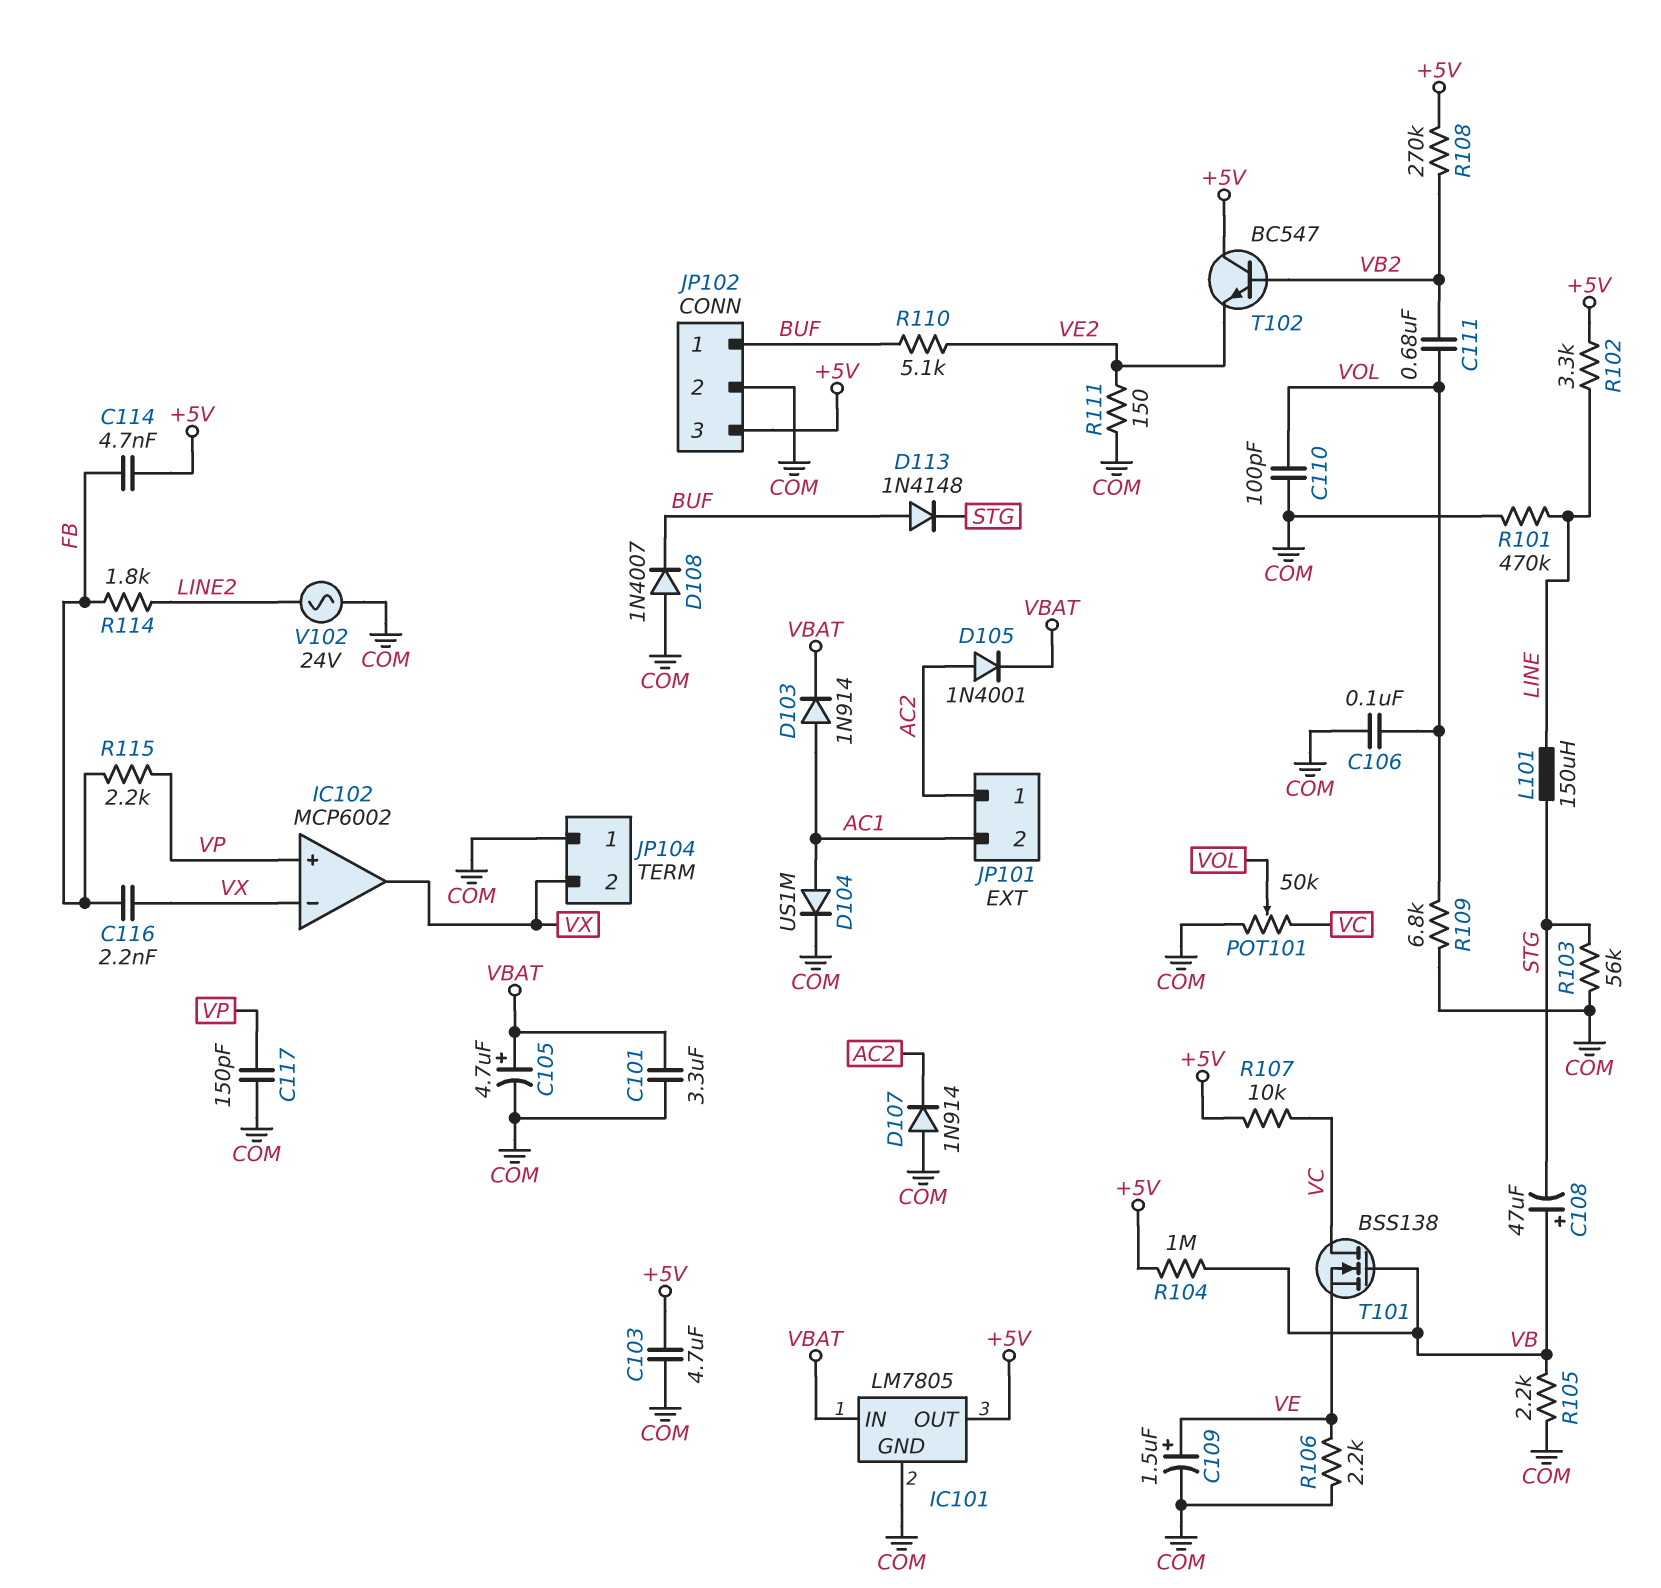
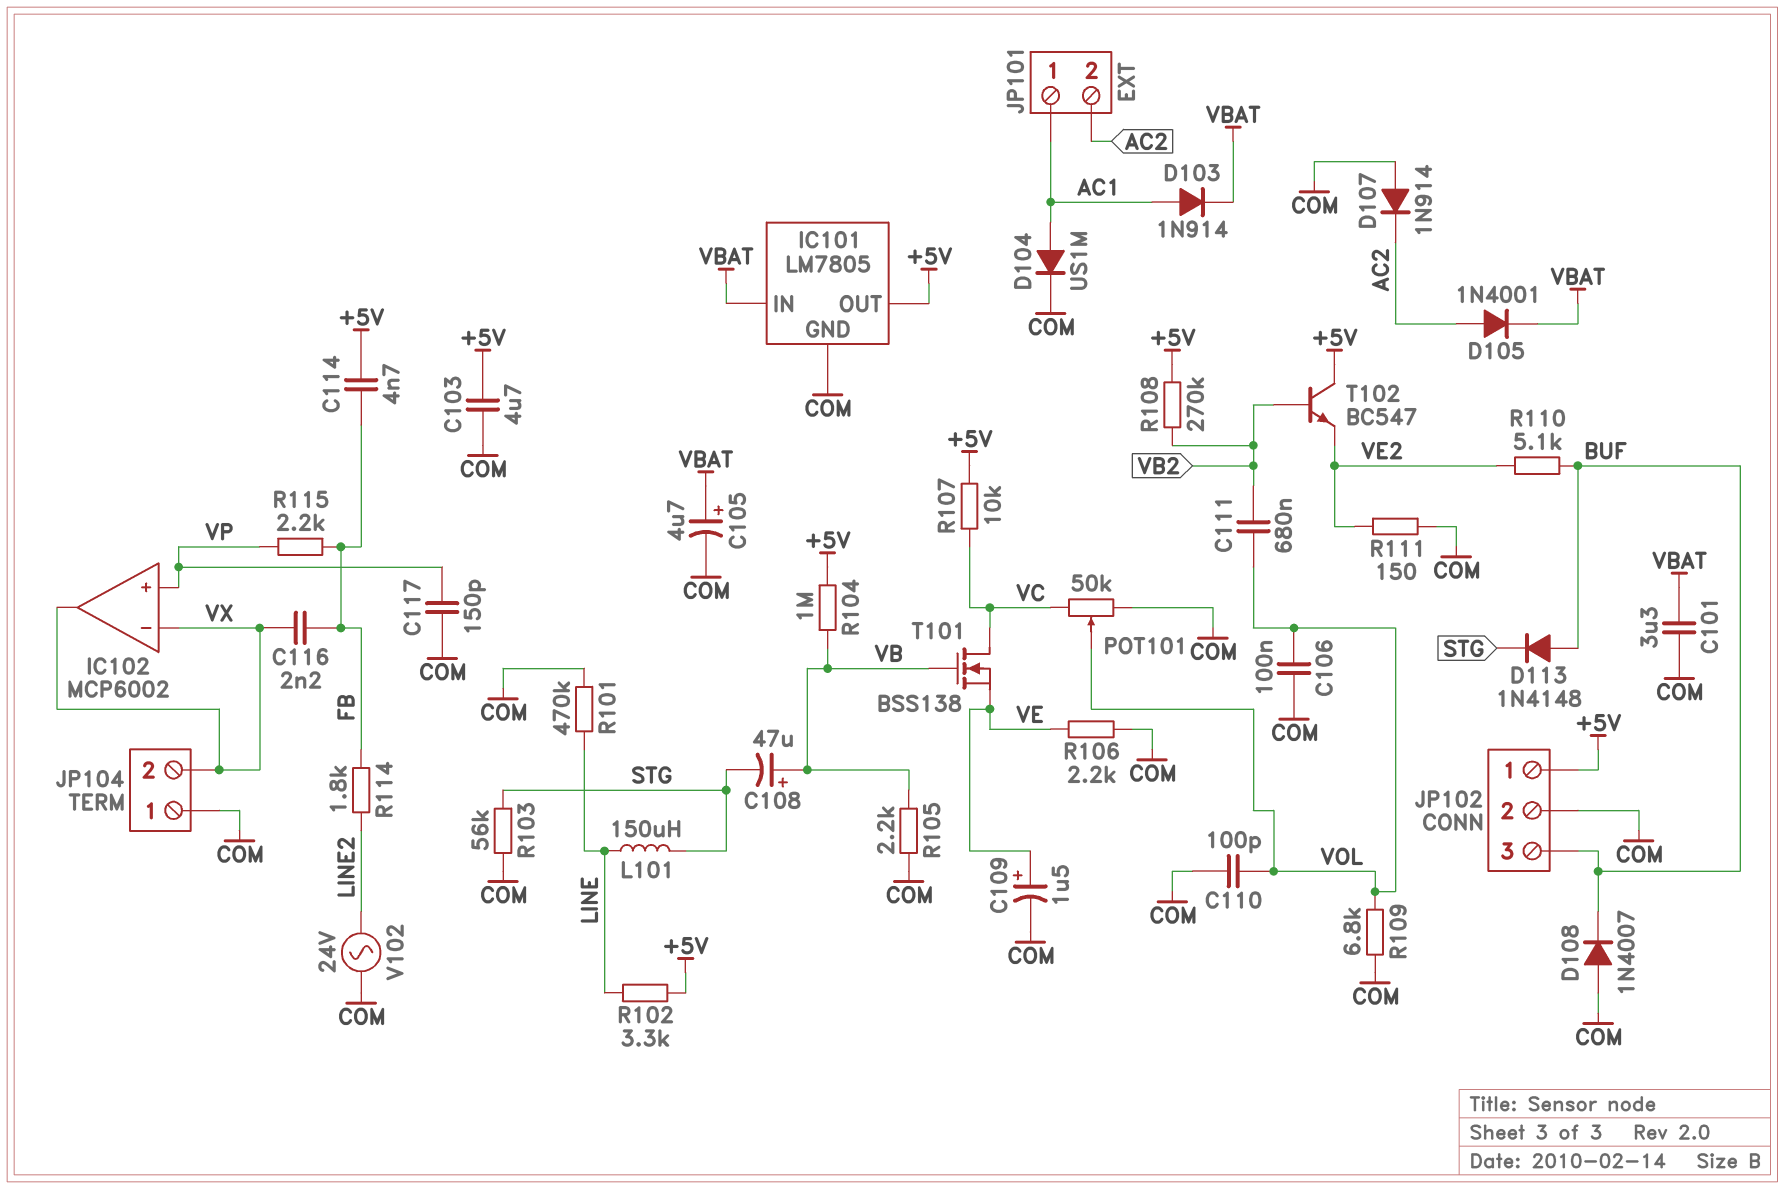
JP101 pin 1: AC2 -> AC1
JP101 pin 2: AC1 -> AC2
JP102 pin 1: BUF -> +5V
JP102 pin 3: +5V -> BUF

